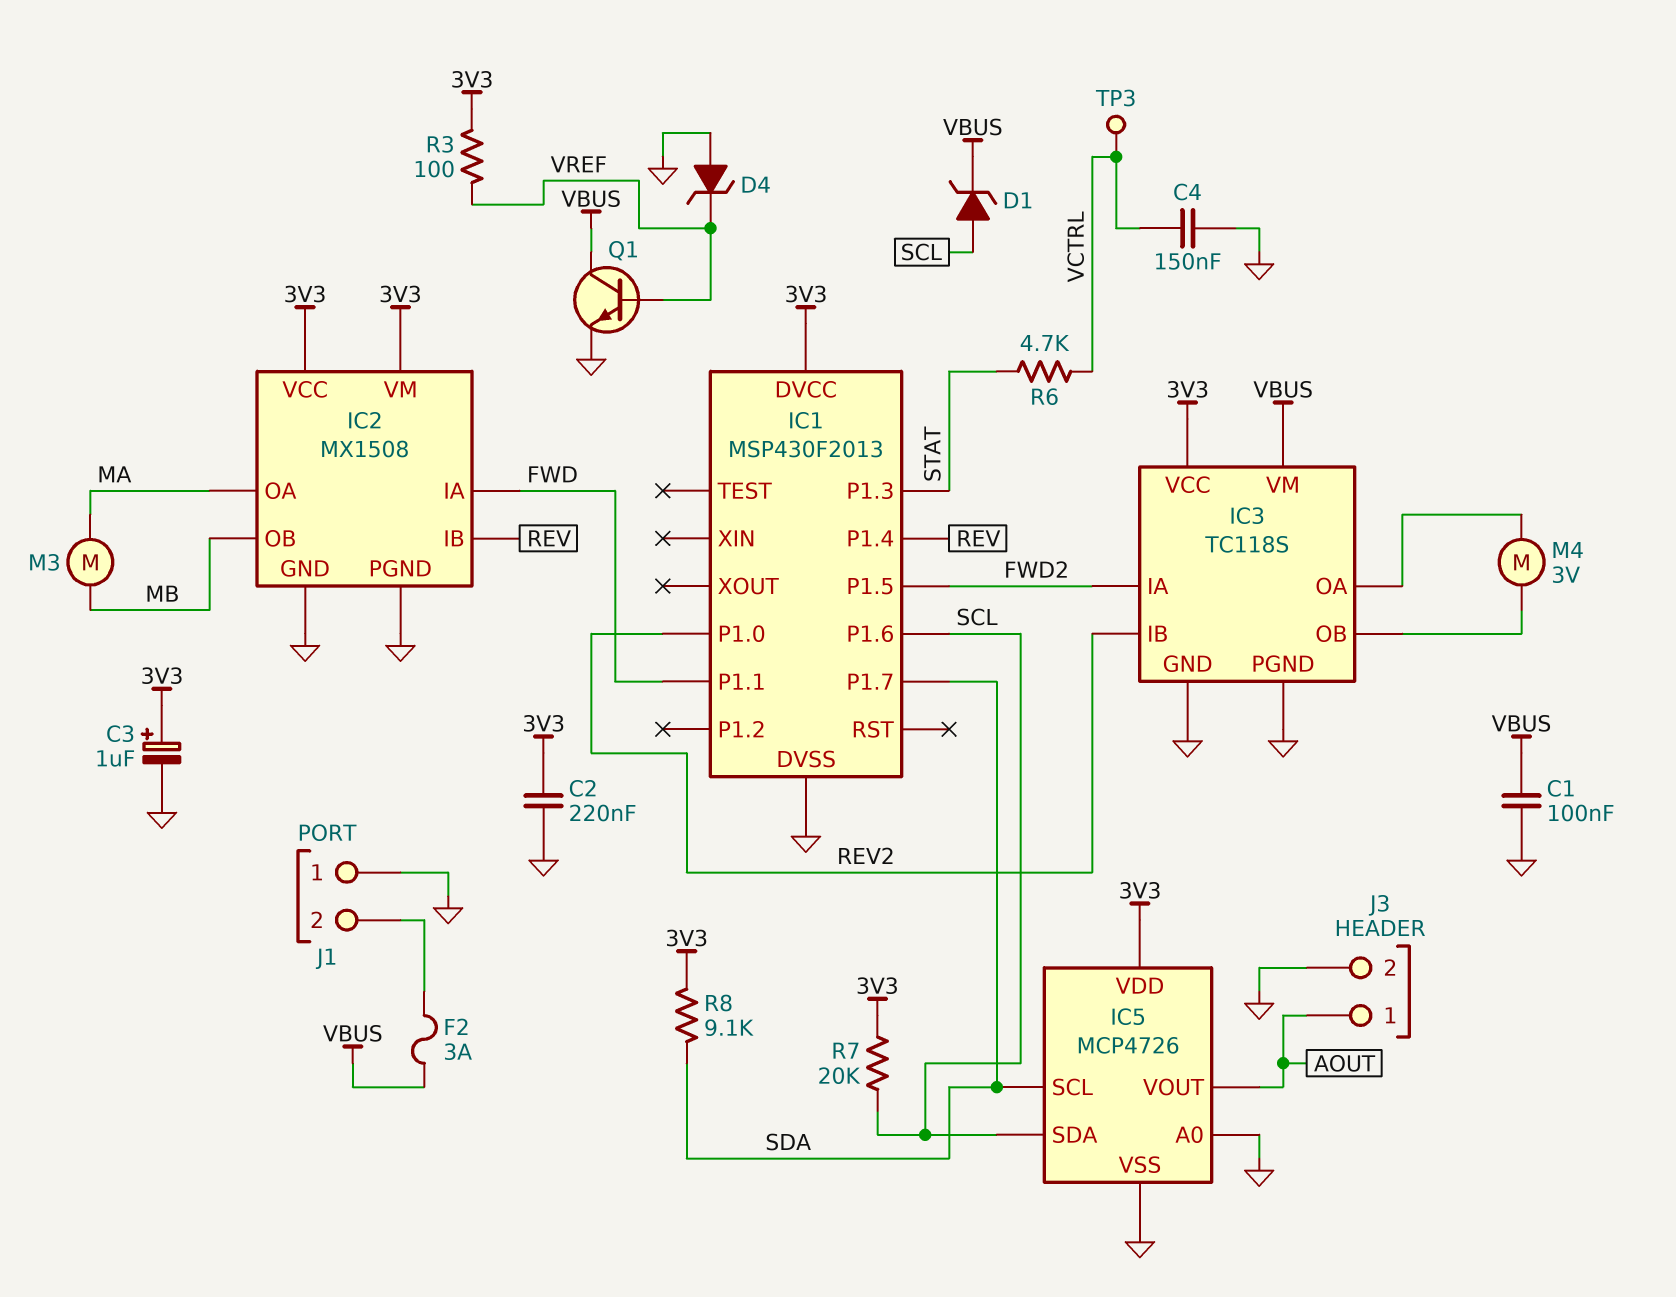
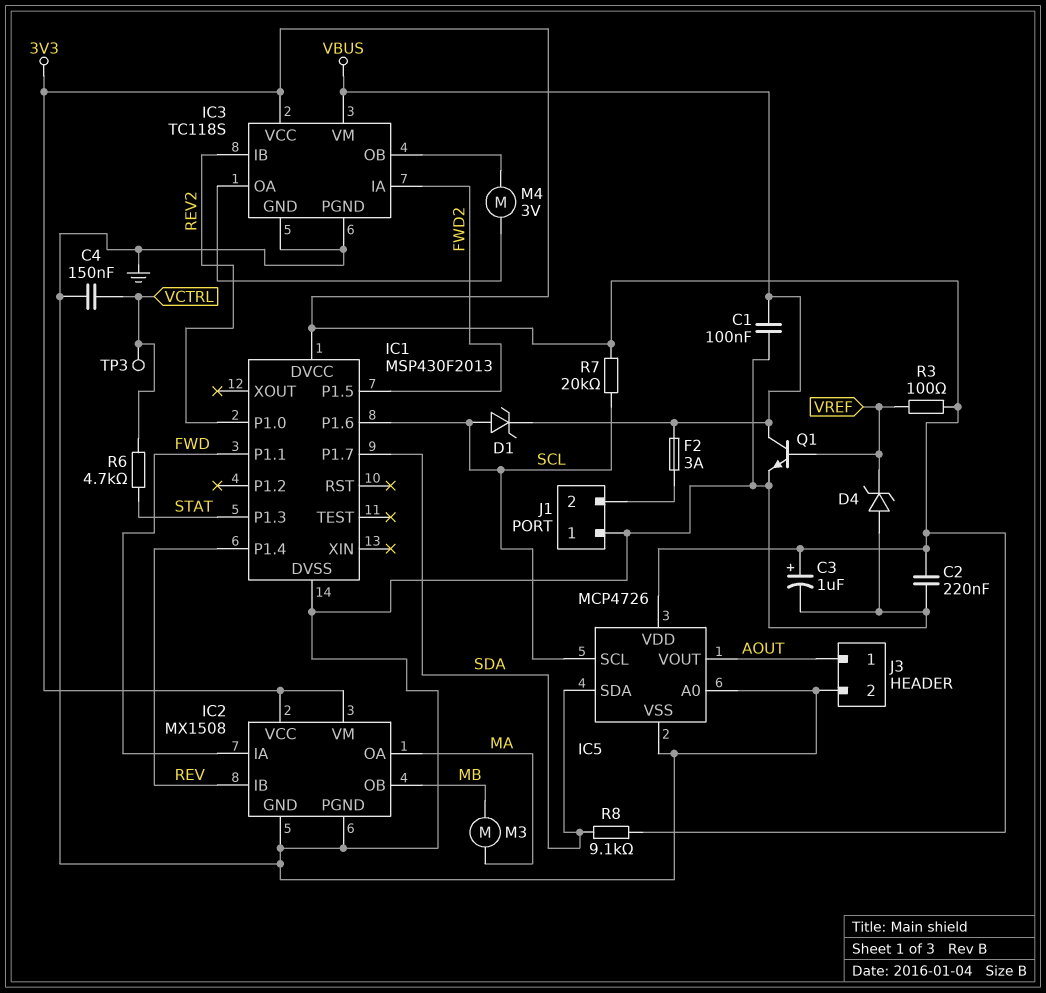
IC5 pin SCL: SDA -> SCL
IC5 pin SDA: SCL -> SDA

